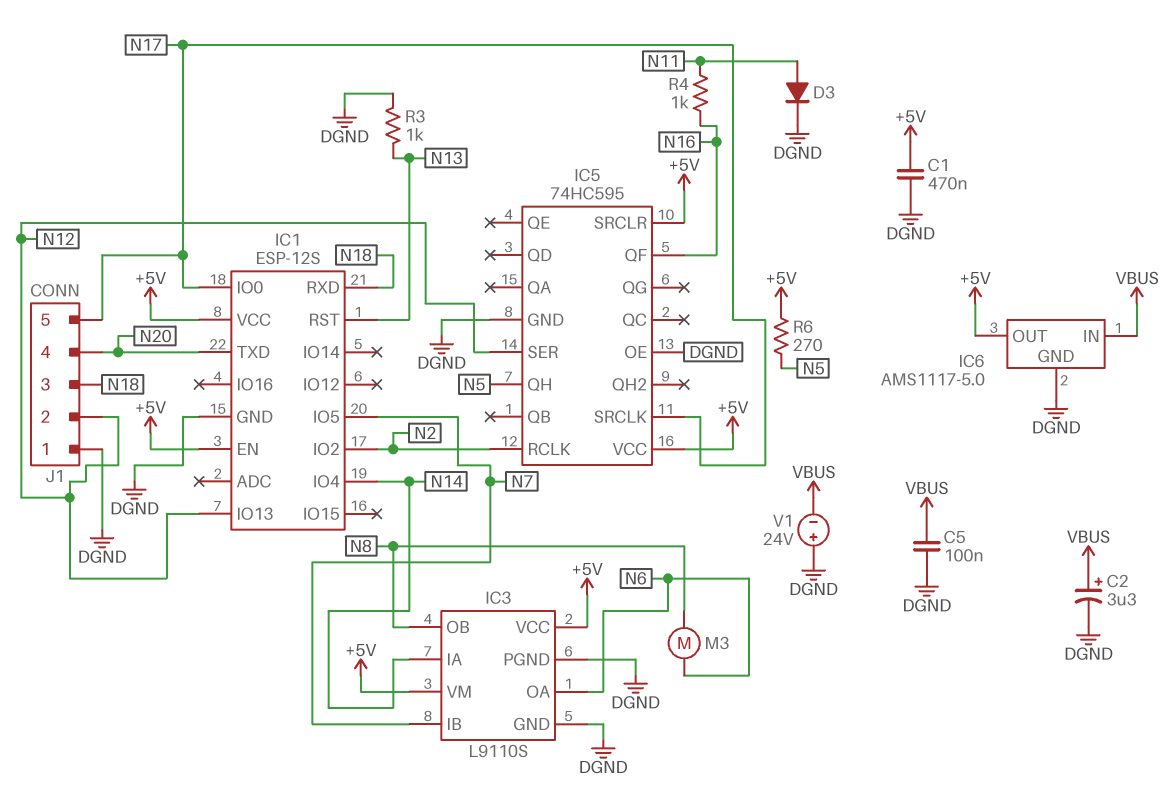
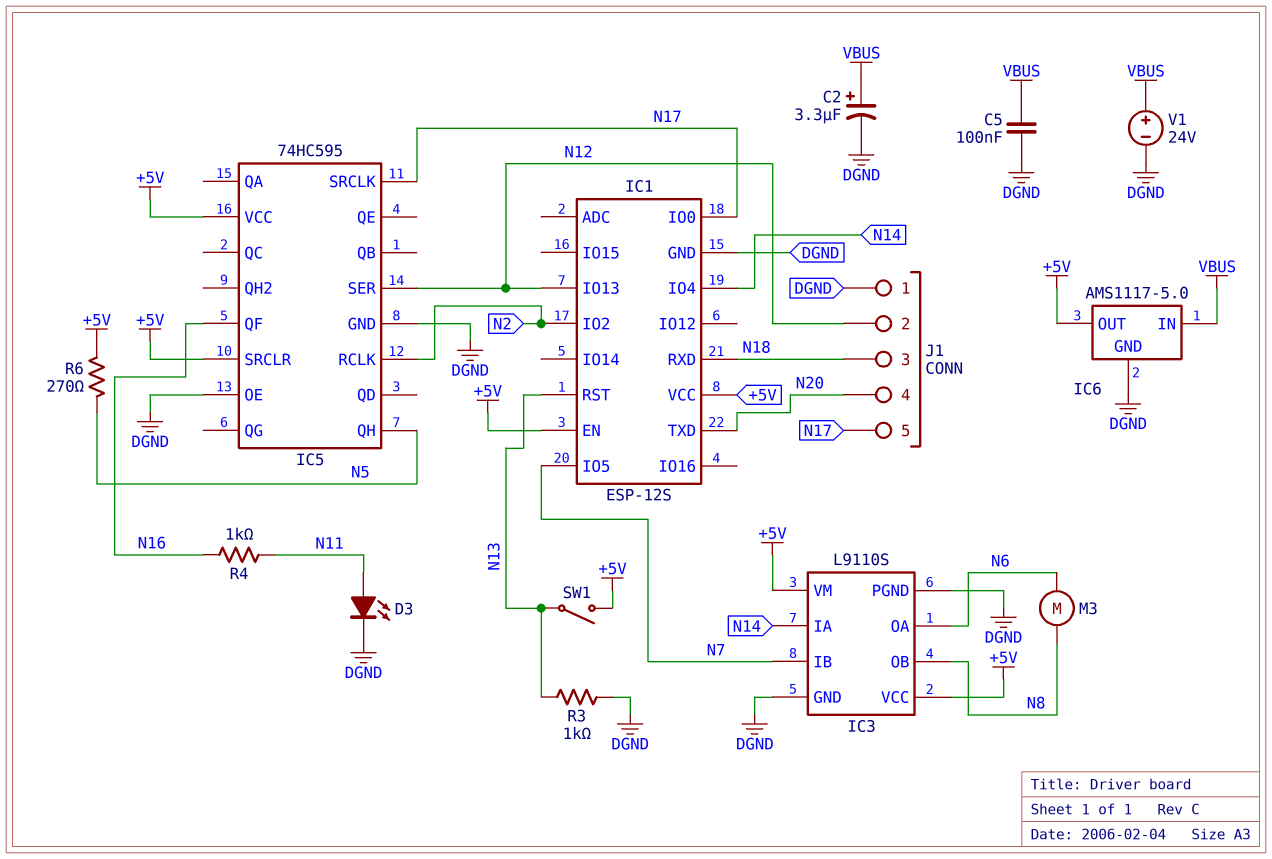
C1: 470nF (+5V, DGND) -> none
D3: diode (A N11, K DGND) -> LED (A N11, K DGND)
SW1: none -> switch (+5V, N13)
V1: 24V (plus DGND, minus VBUS) -> 24V (plus VBUS, minus DGND)

